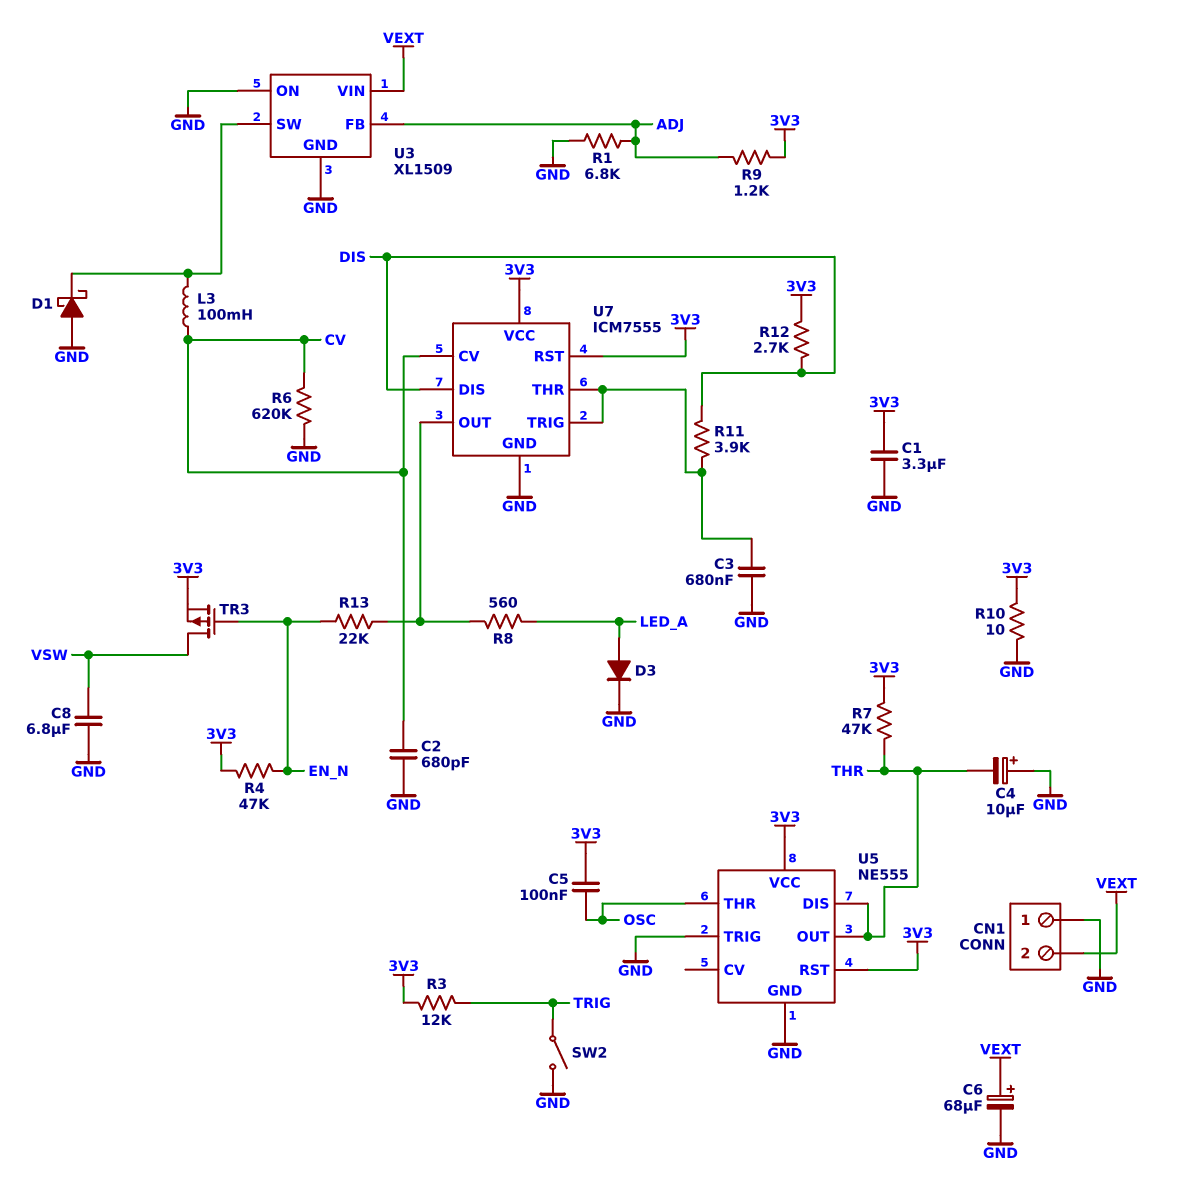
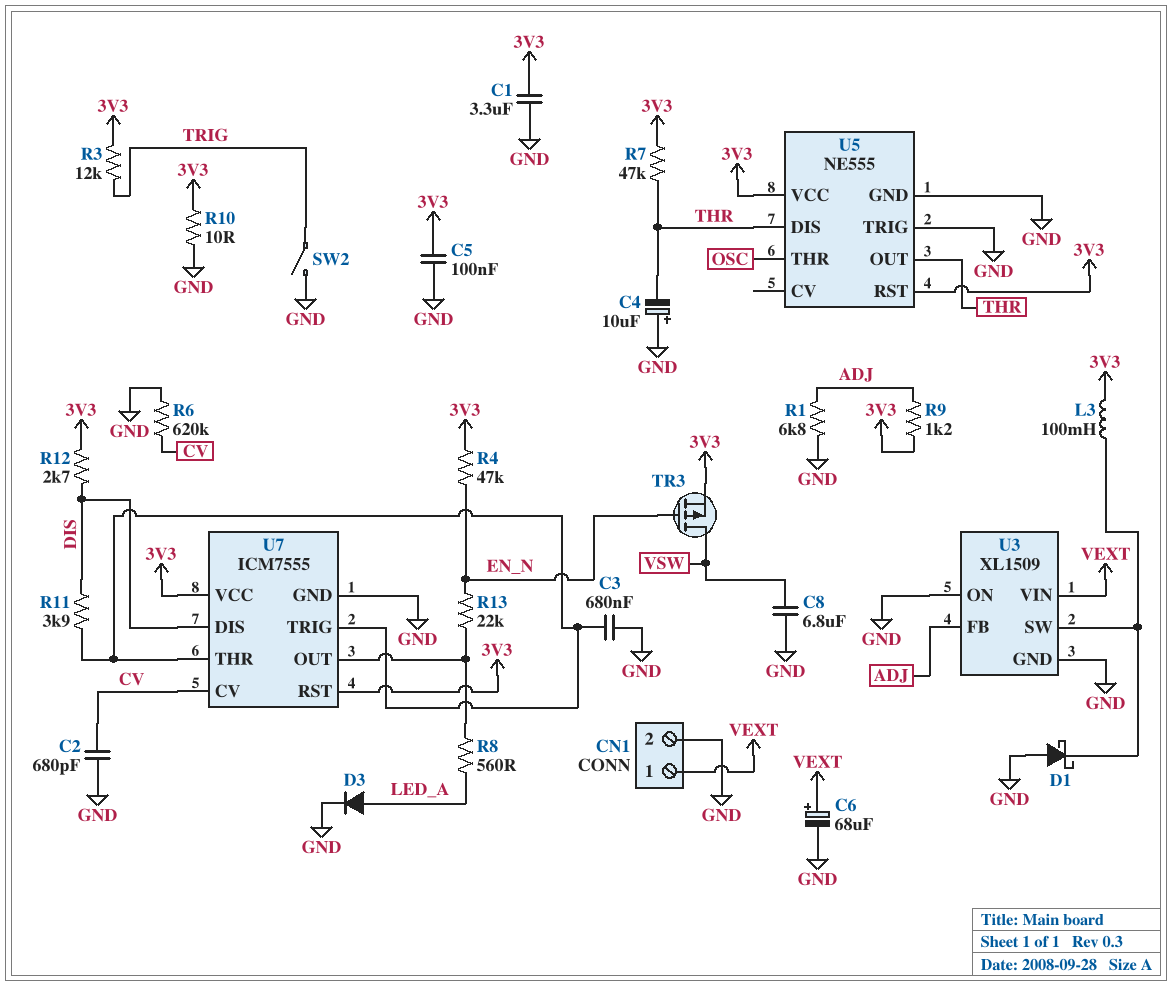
C5: 100nF (3V3, OSC) -> 100nF (3V3, GND)
CN1 pin 1: GND -> VEXT
CN1 pin 2: VEXT -> GND
L3: 100mH (CV, U3/SW) -> 100mH (3V3, U3/SW)

